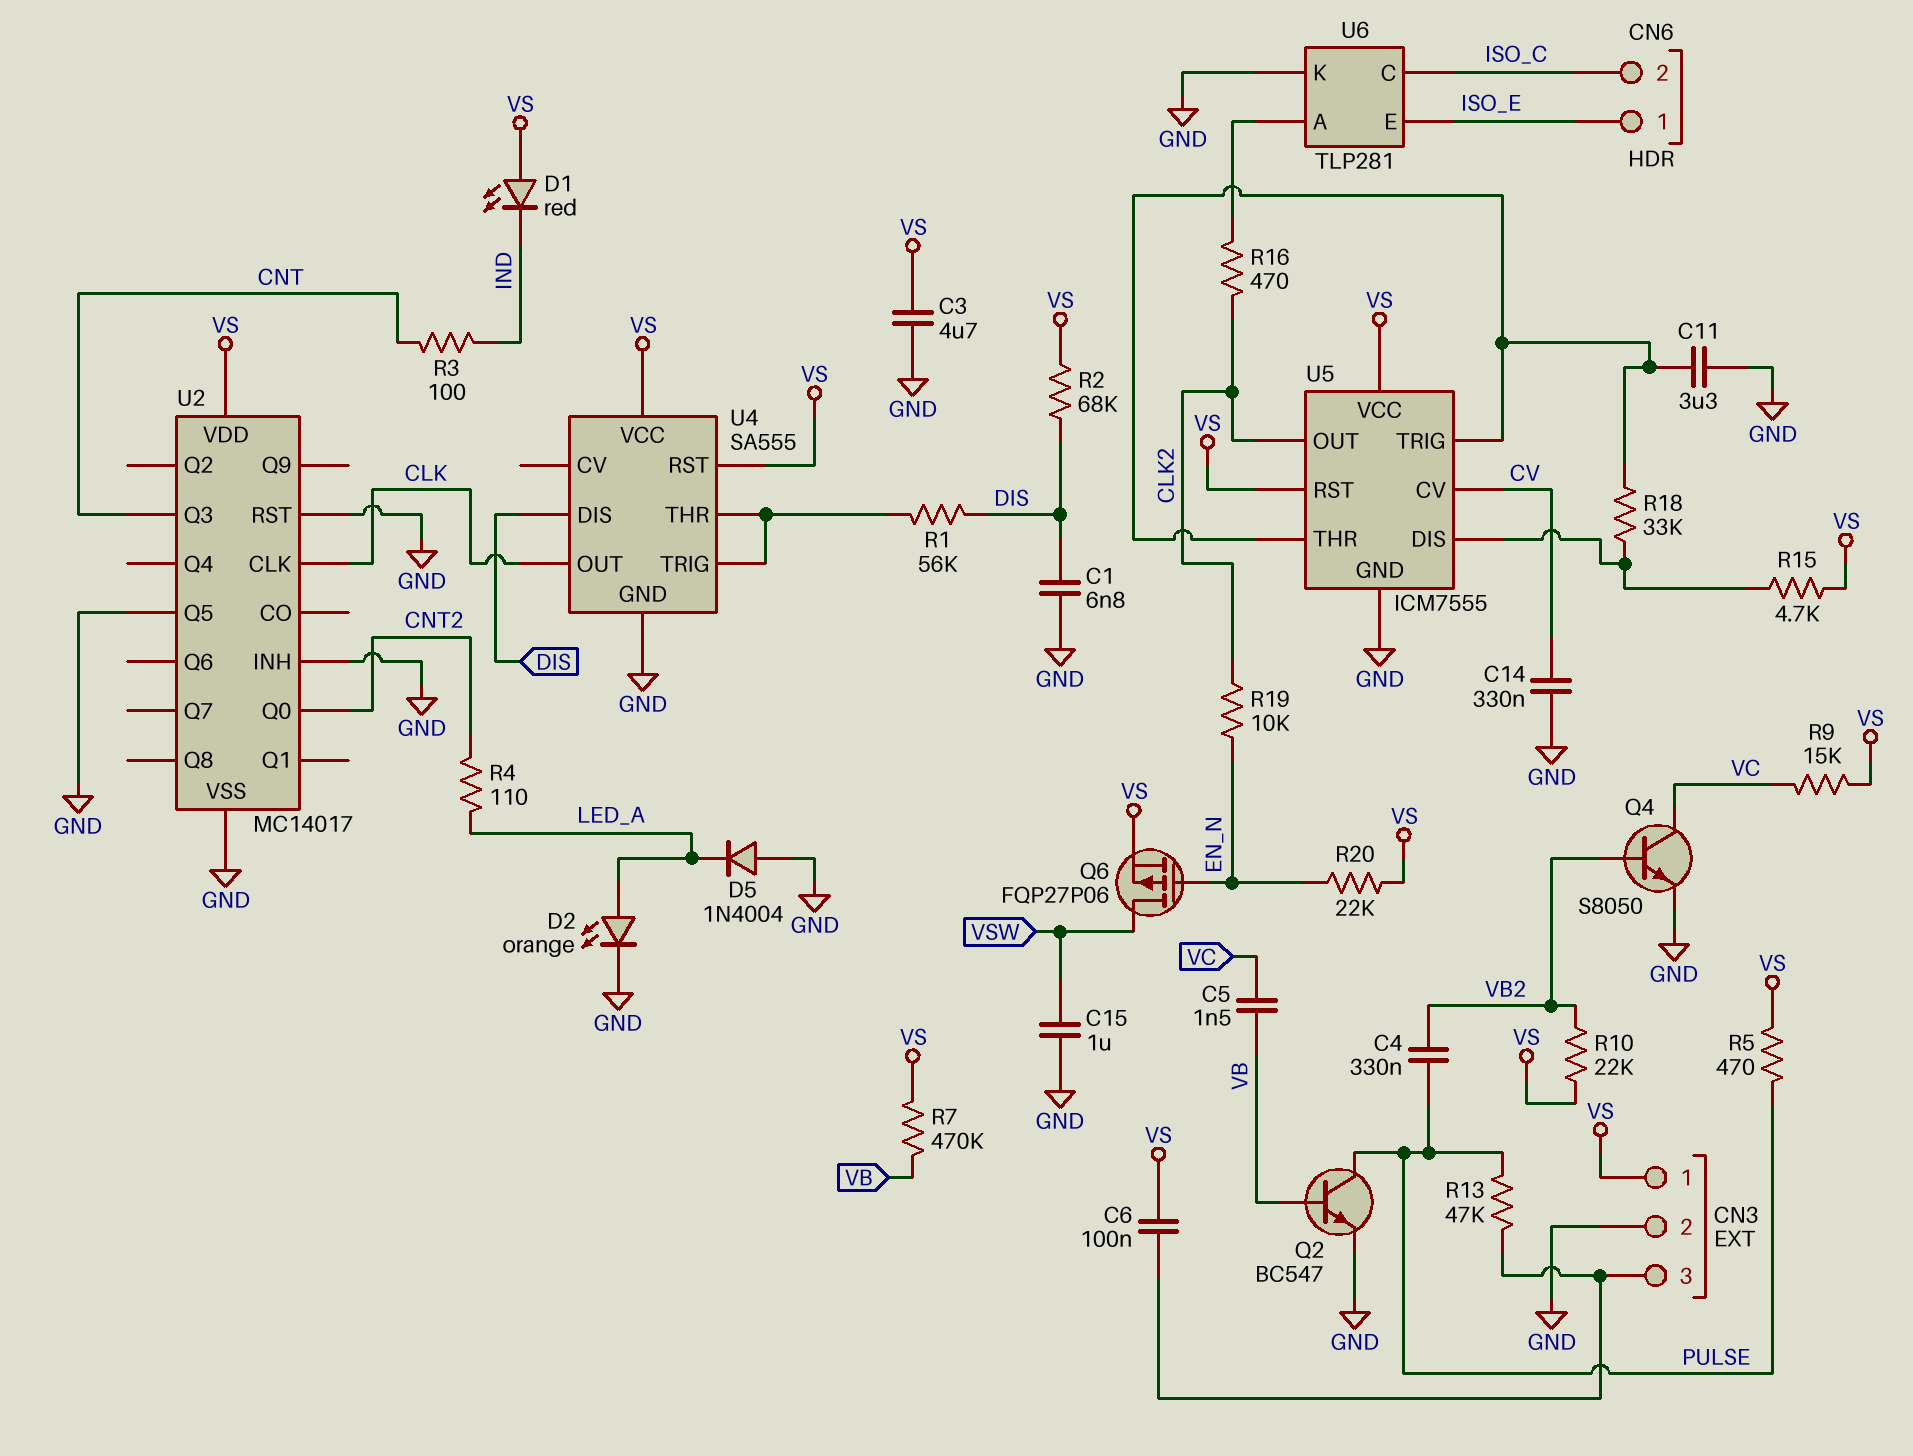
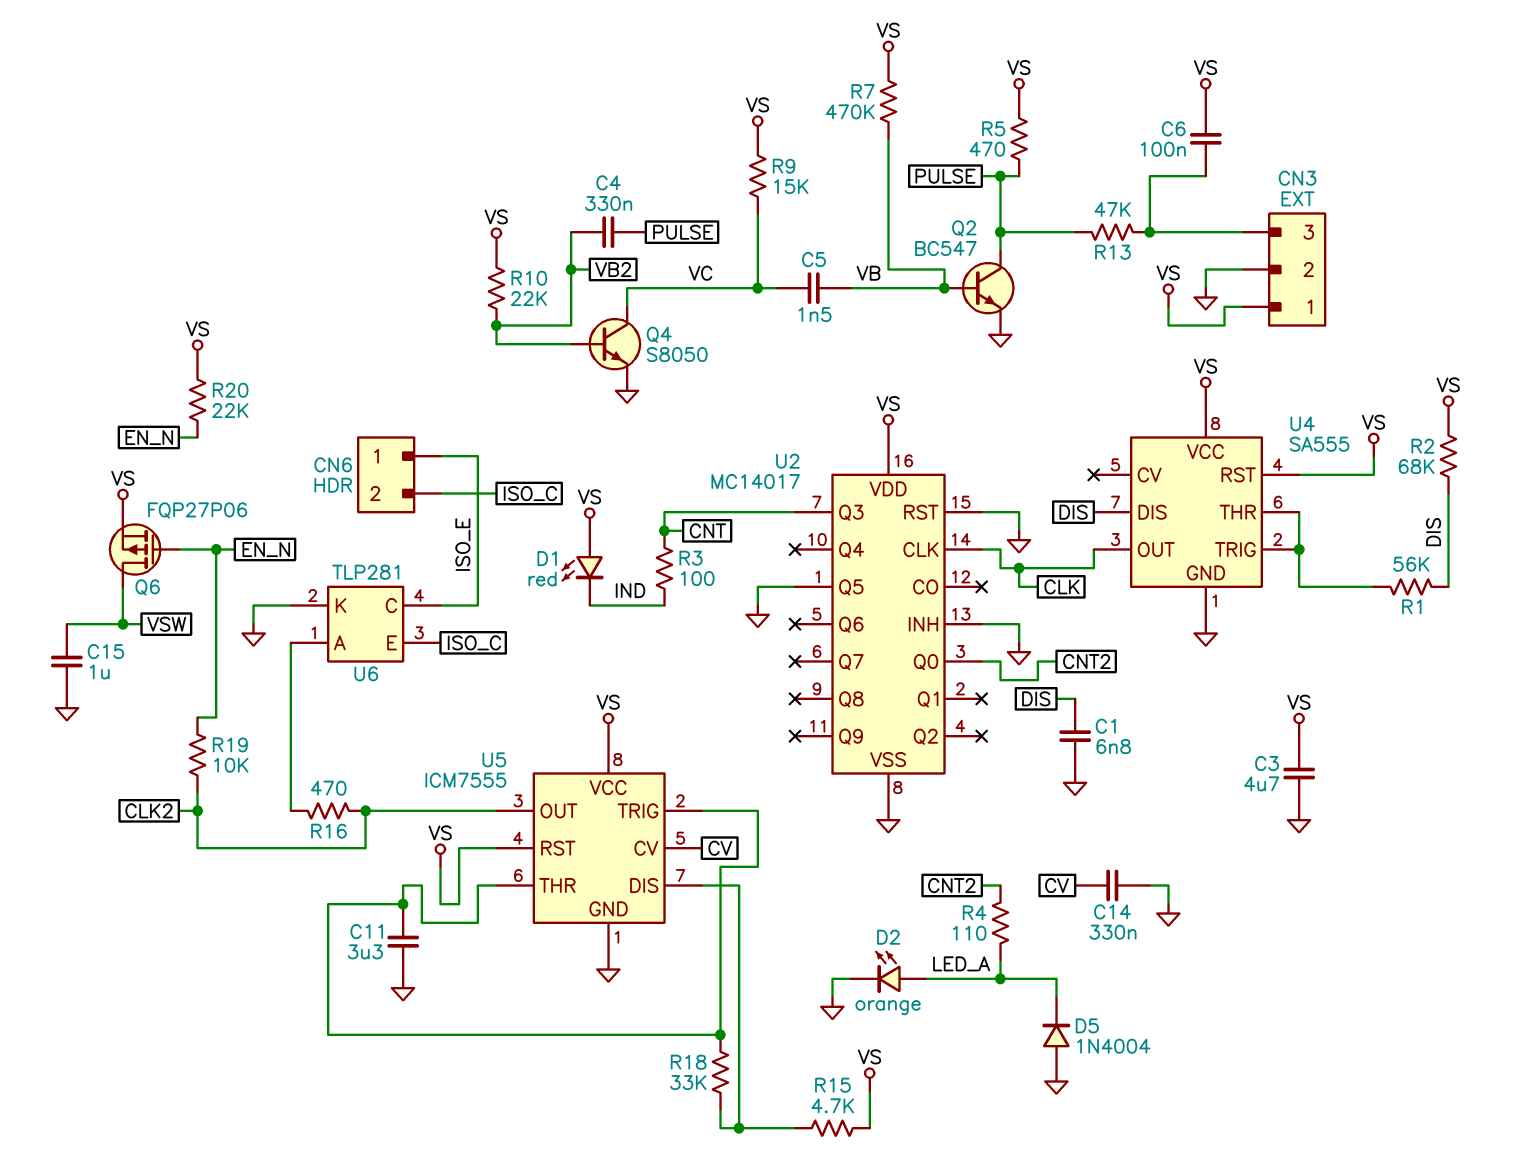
U6 pin C: ISO_C -> ISO_E
U6 pin E: ISO_E -> ISO_C

